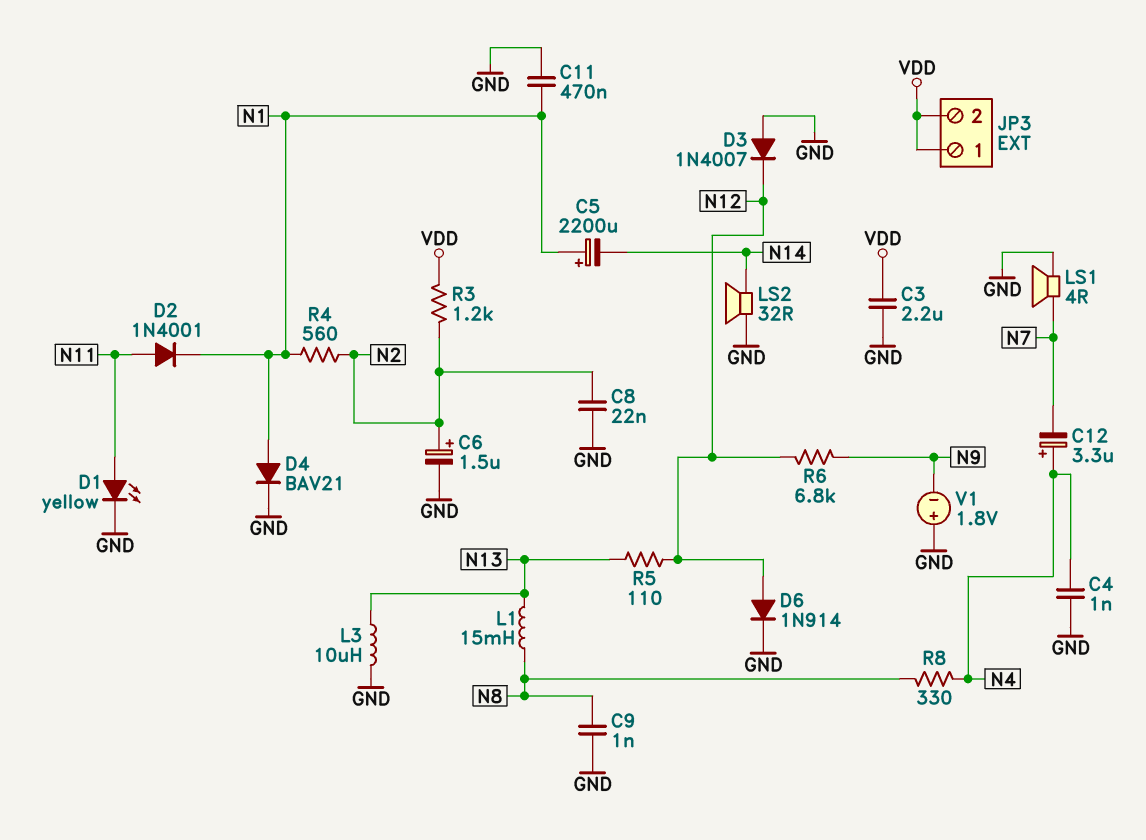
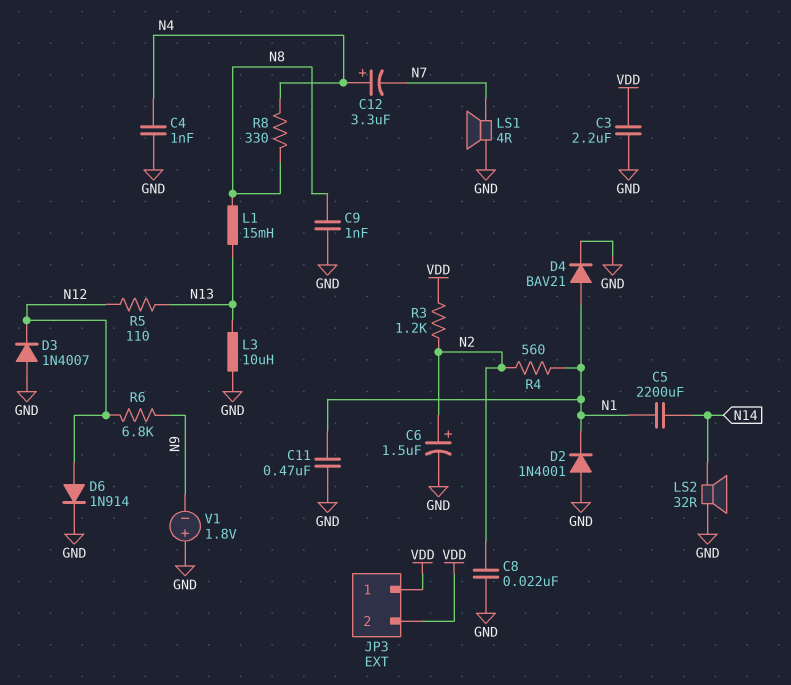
C5: 2200uF (plus N1, minus N14) -> 2200uF (N1, N14)
D1: LED yellow (A N11, K GND) -> none
D2: diode 1N4001 (A N11, K N1) -> diode 1N4001 (A GND, K N1)

